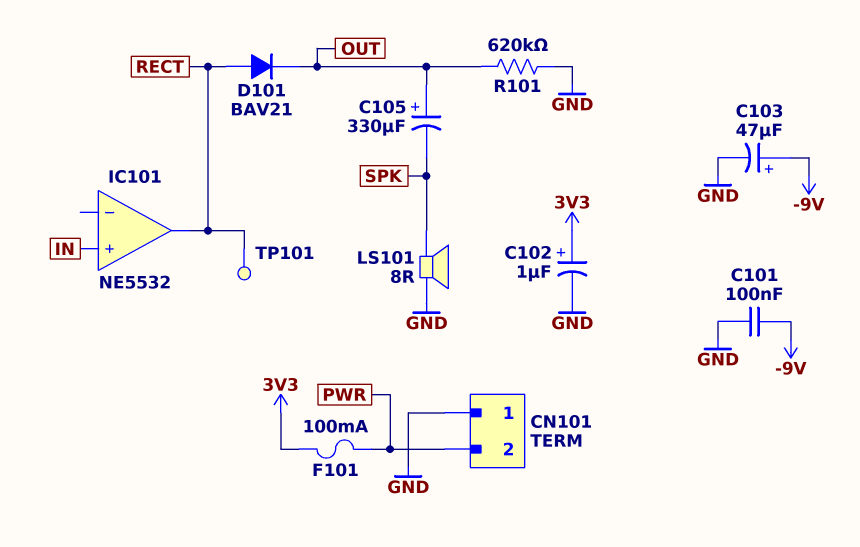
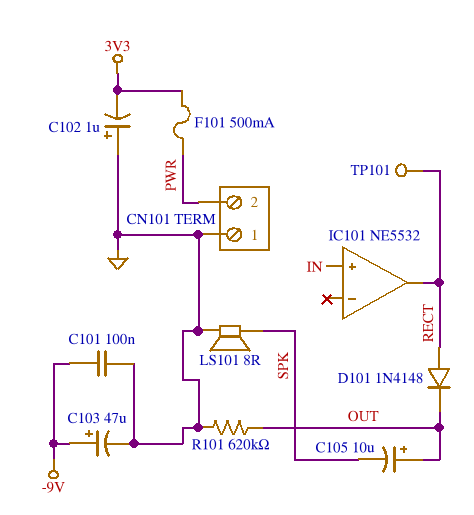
C102: 1uF (plus 3V3, minus GND) -> 1uF (plus GND, minus 3V3)
C105: 330uF (plus OUT, minus SPK) -> 10uF (plus OUT, minus SPK)
D101: diode BAV21 (A RECT, K OUT) -> diode 1N4148 (A RECT, K OUT)
F101: 100mA (3V3, PWR) -> 500mA (3V3, PWR)

